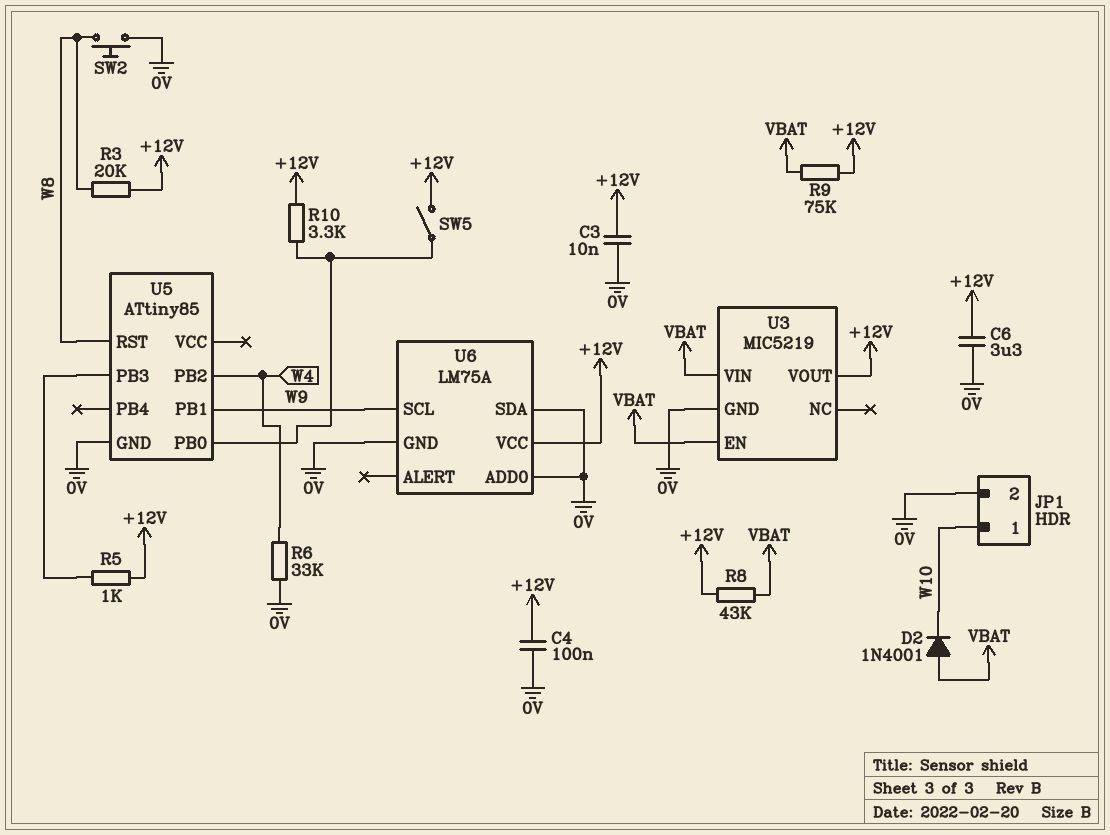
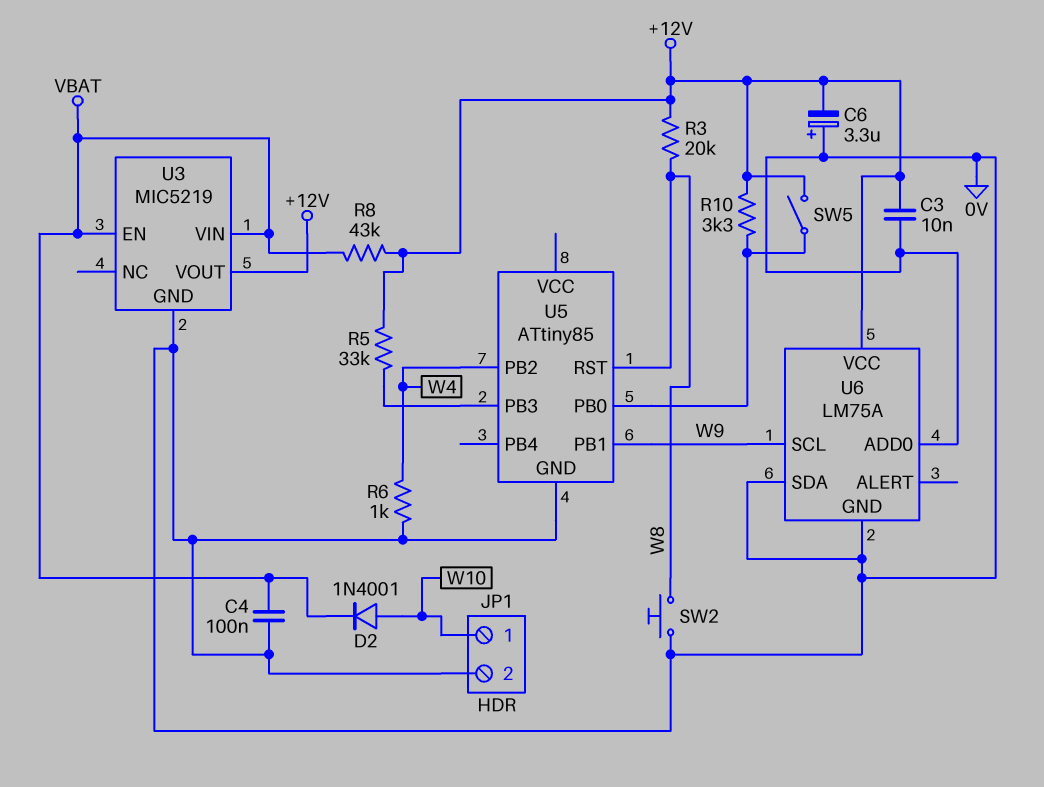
C4: 100nF (+12V, 0V) -> 100nF (0V, VBAT)
C6: 3.3uF (+12V, 0V) -> 3.3uF (plus 0V, minus +12V)
D2: diode 1N4001 (A VBAT, K W10) -> diode 1N4001 (A W10, K VBAT)
R5: 1k (+12V, U5/PB3) -> 33k (+12V, U5/PB3)
R6: 33k (0V, W4) -> 1k (0V, W4)
R9: 75k (+12V, VBAT) -> none

